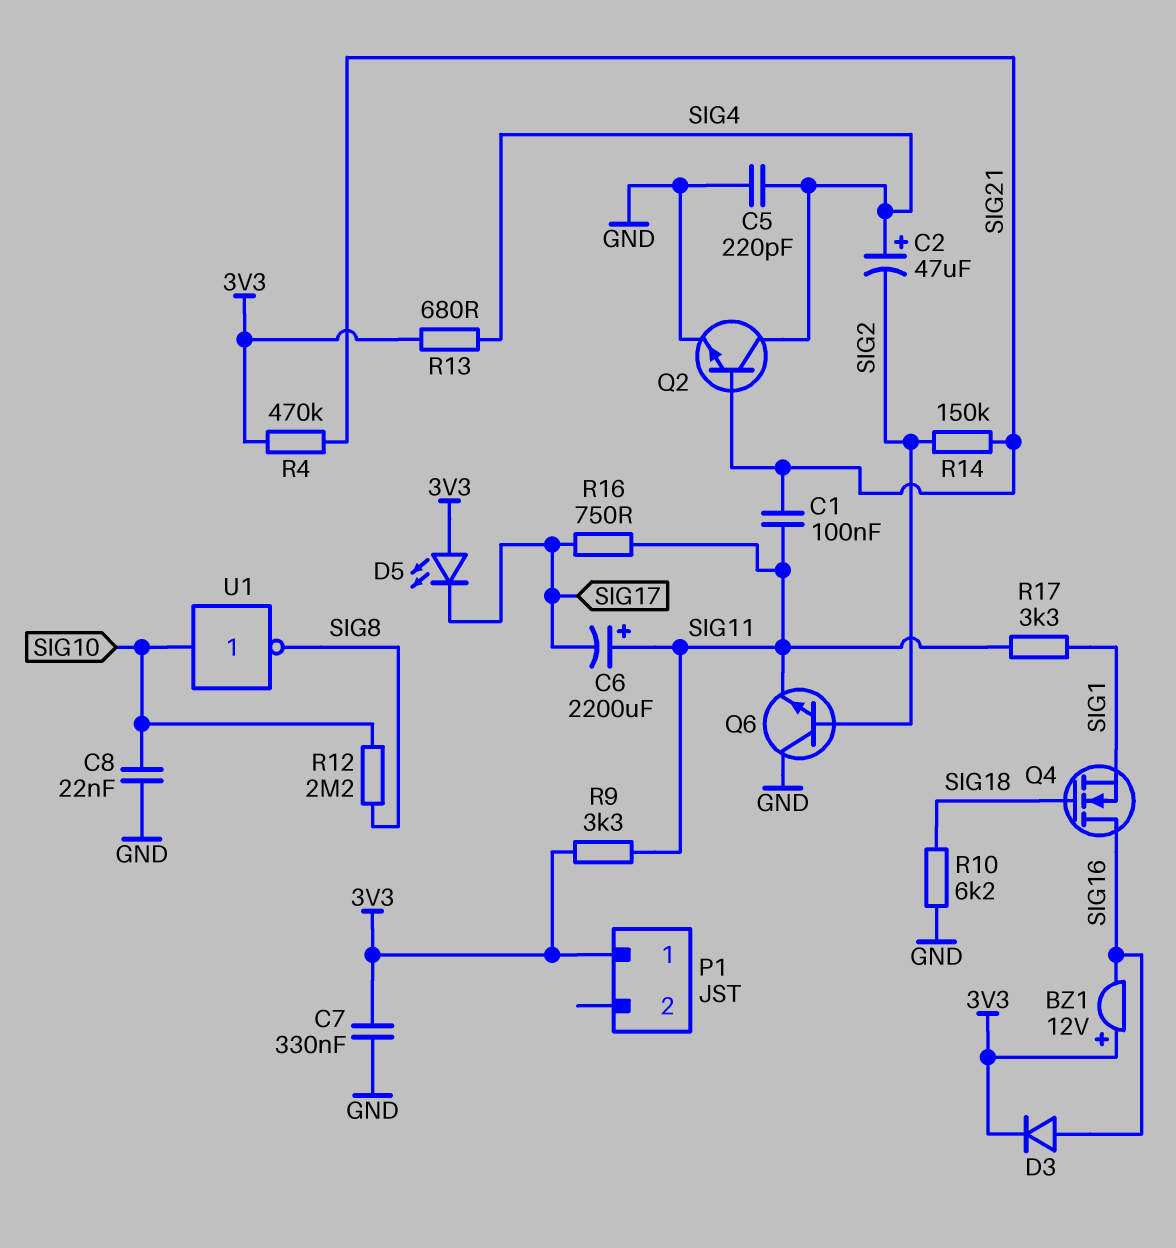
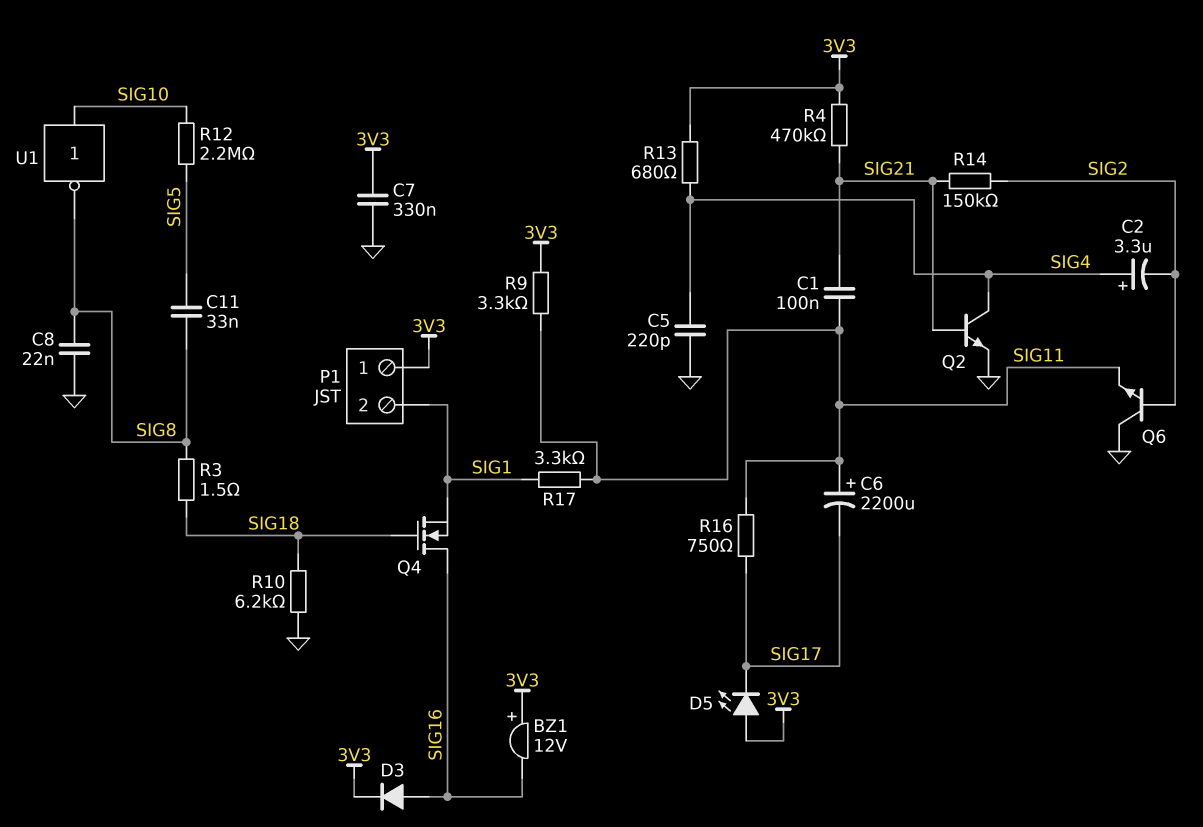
C2: 47uF (plus SIG4, minus SIG2) -> 3.3uF (plus SIG4, minus SIG2)
C8: 22nF (GND, SIG10) -> 22nF (GND, SIG8)
C11: none -> 33nF (SIG5, SIG8)
P1 pin 2: none -> SIG1
R3: none -> 1.5 (SIG8, SIG18)
R12: 2.2M (SIG8, SIG10) -> 2.2M (SIG5, SIG10)

